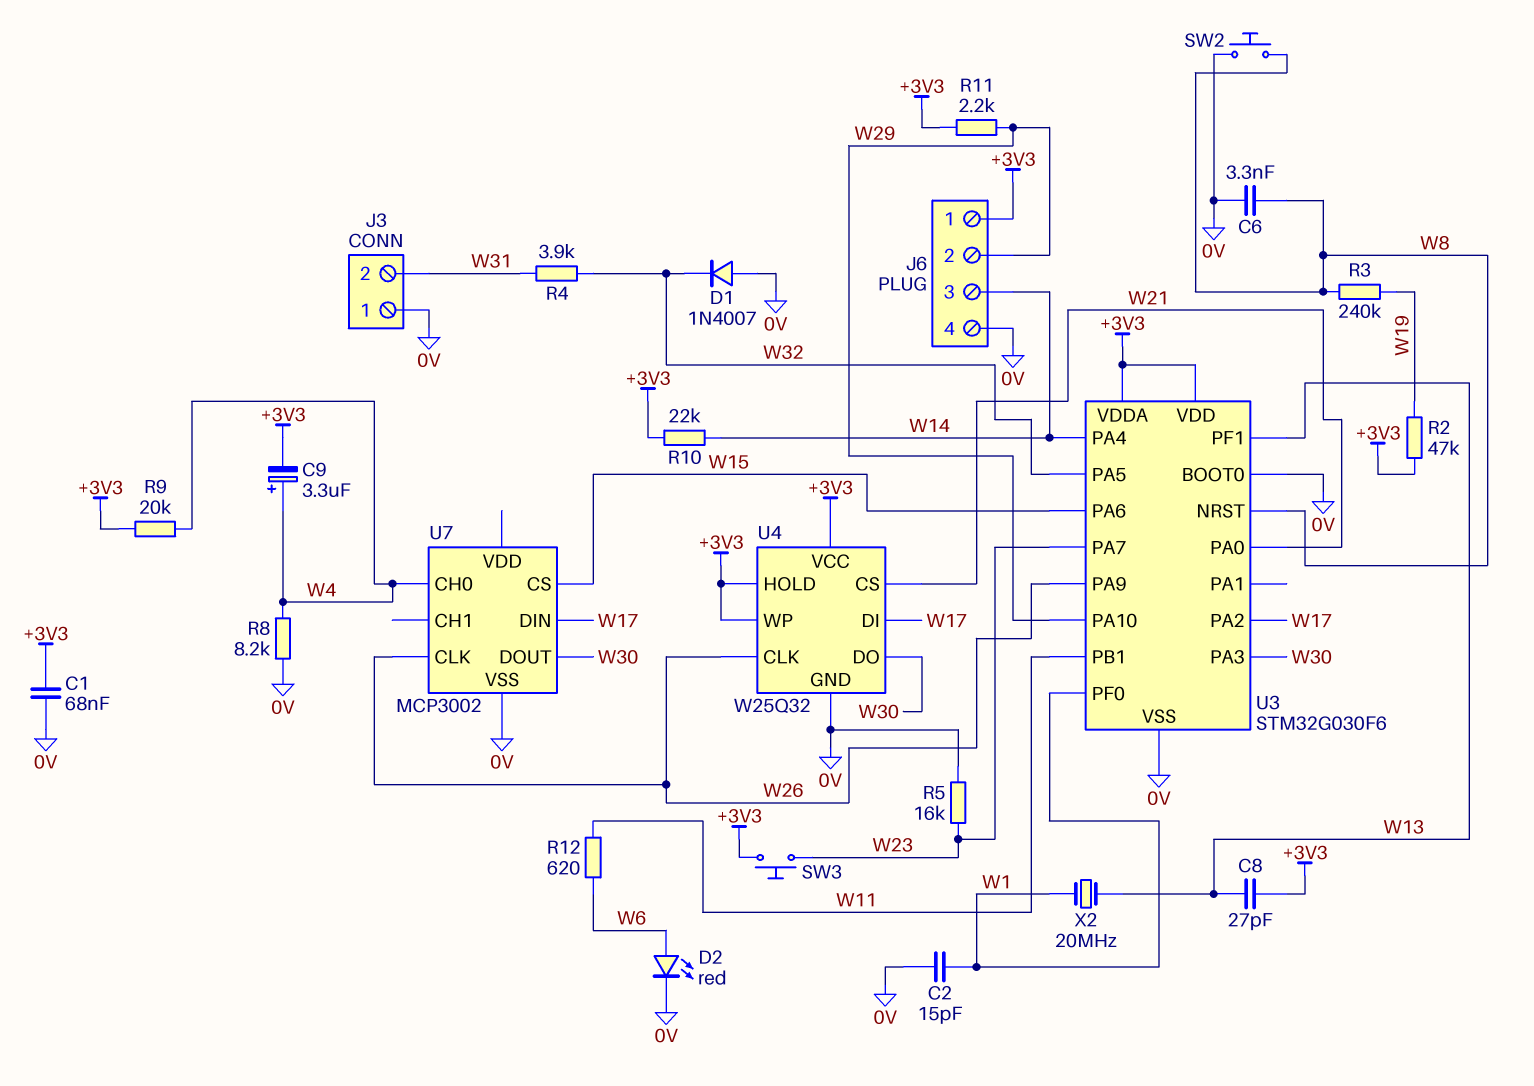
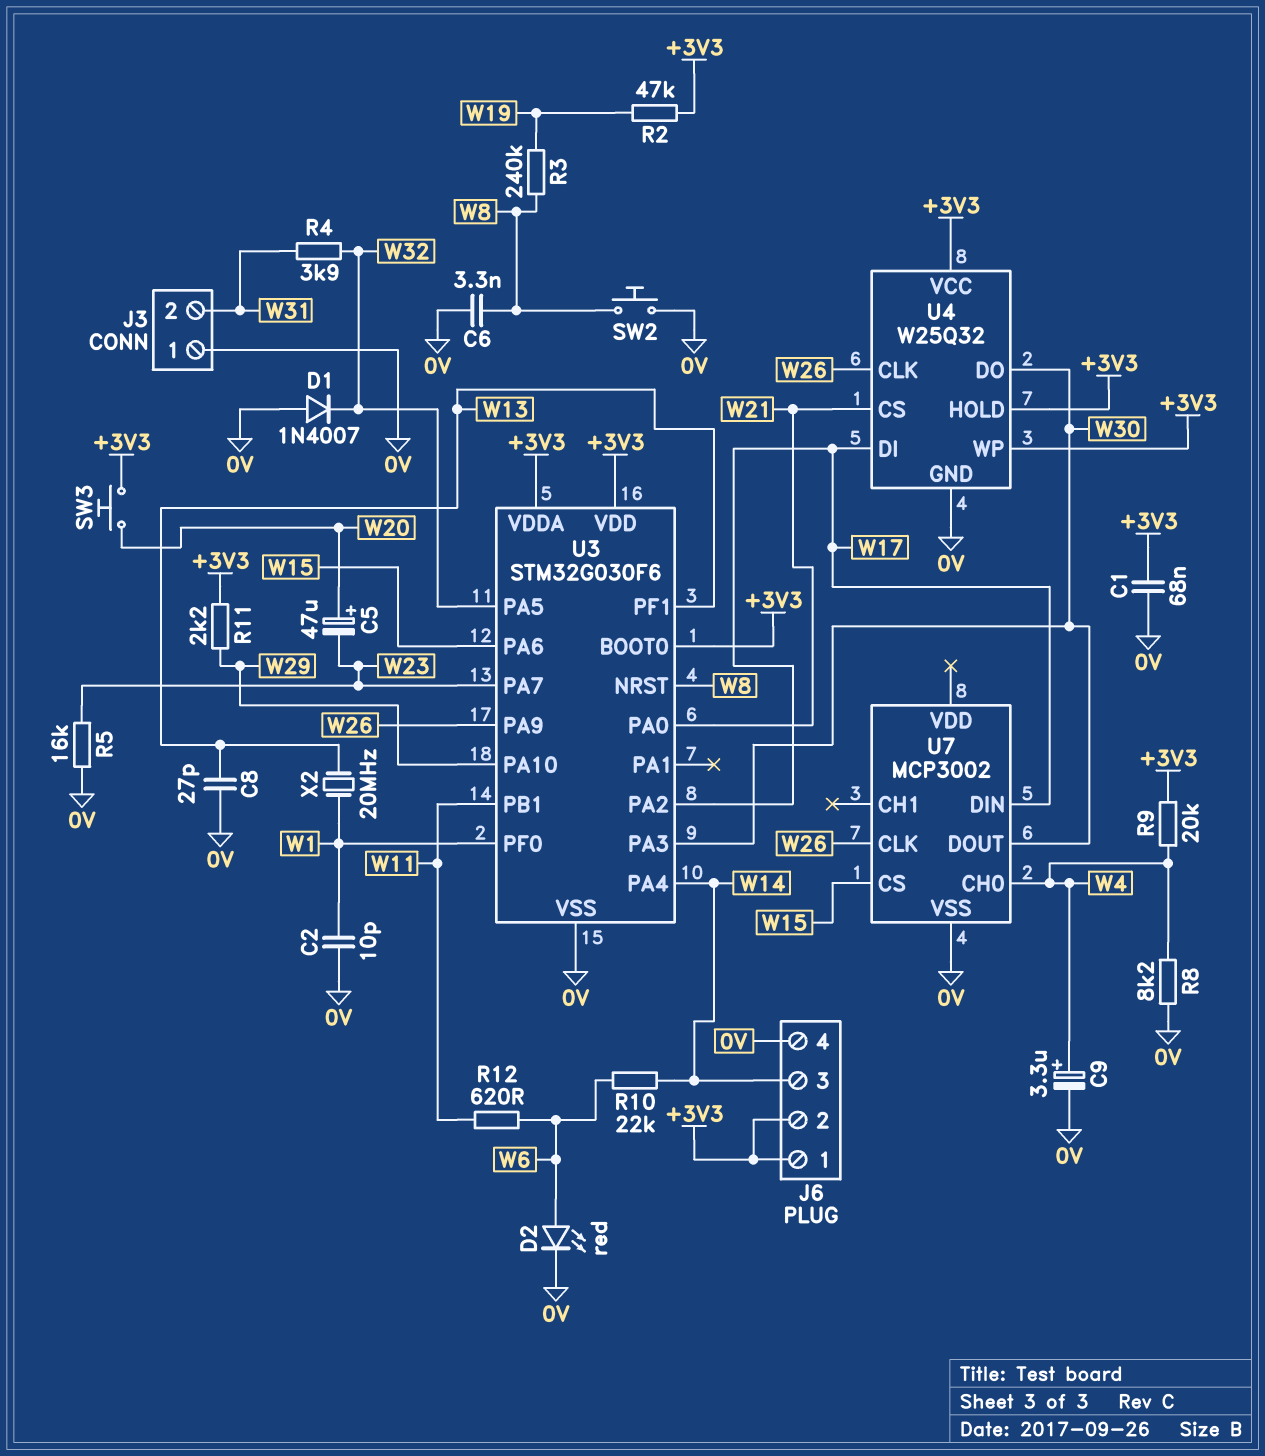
C2: 15pF (0V, W1) -> 10pF (0V, W1)
C5: none -> 47uF (plus W20, minus W23)
C8: 27pF (+3V3, W13) -> 27pF (0V, W13)
C9: 3.3uF (plus W4, minus +3V3) -> 3.3uF (plus W4, minus 0V)
J6 pin 2: W29 -> +3V3
R10: 22k (+3V3, W14) -> 22k (W6, W14)
SW3: button (+3V3, W23) -> button (+3V3, W20)
U3 pin BOOT0: 0V -> +3V3

